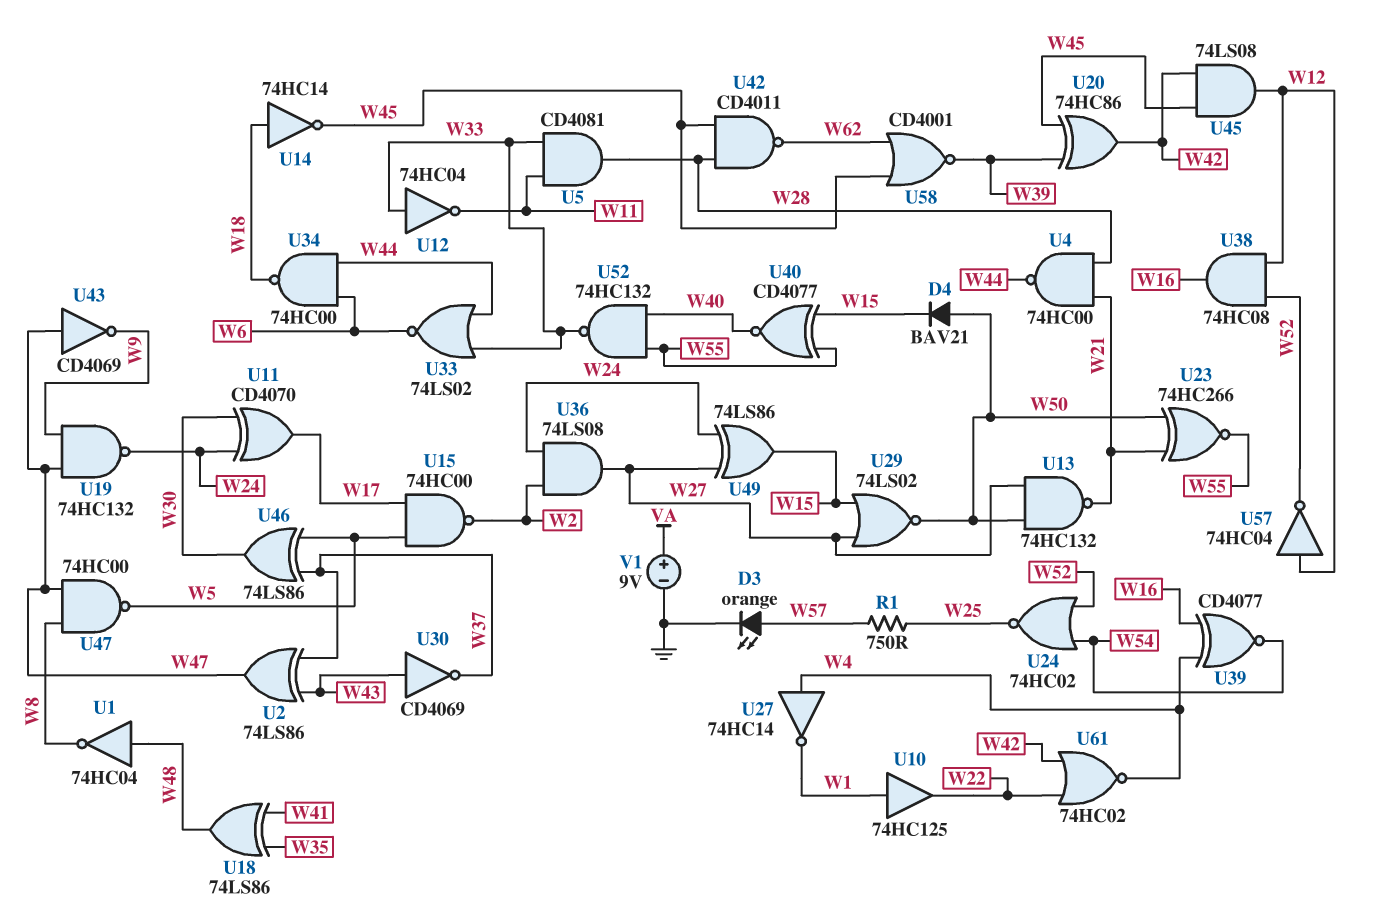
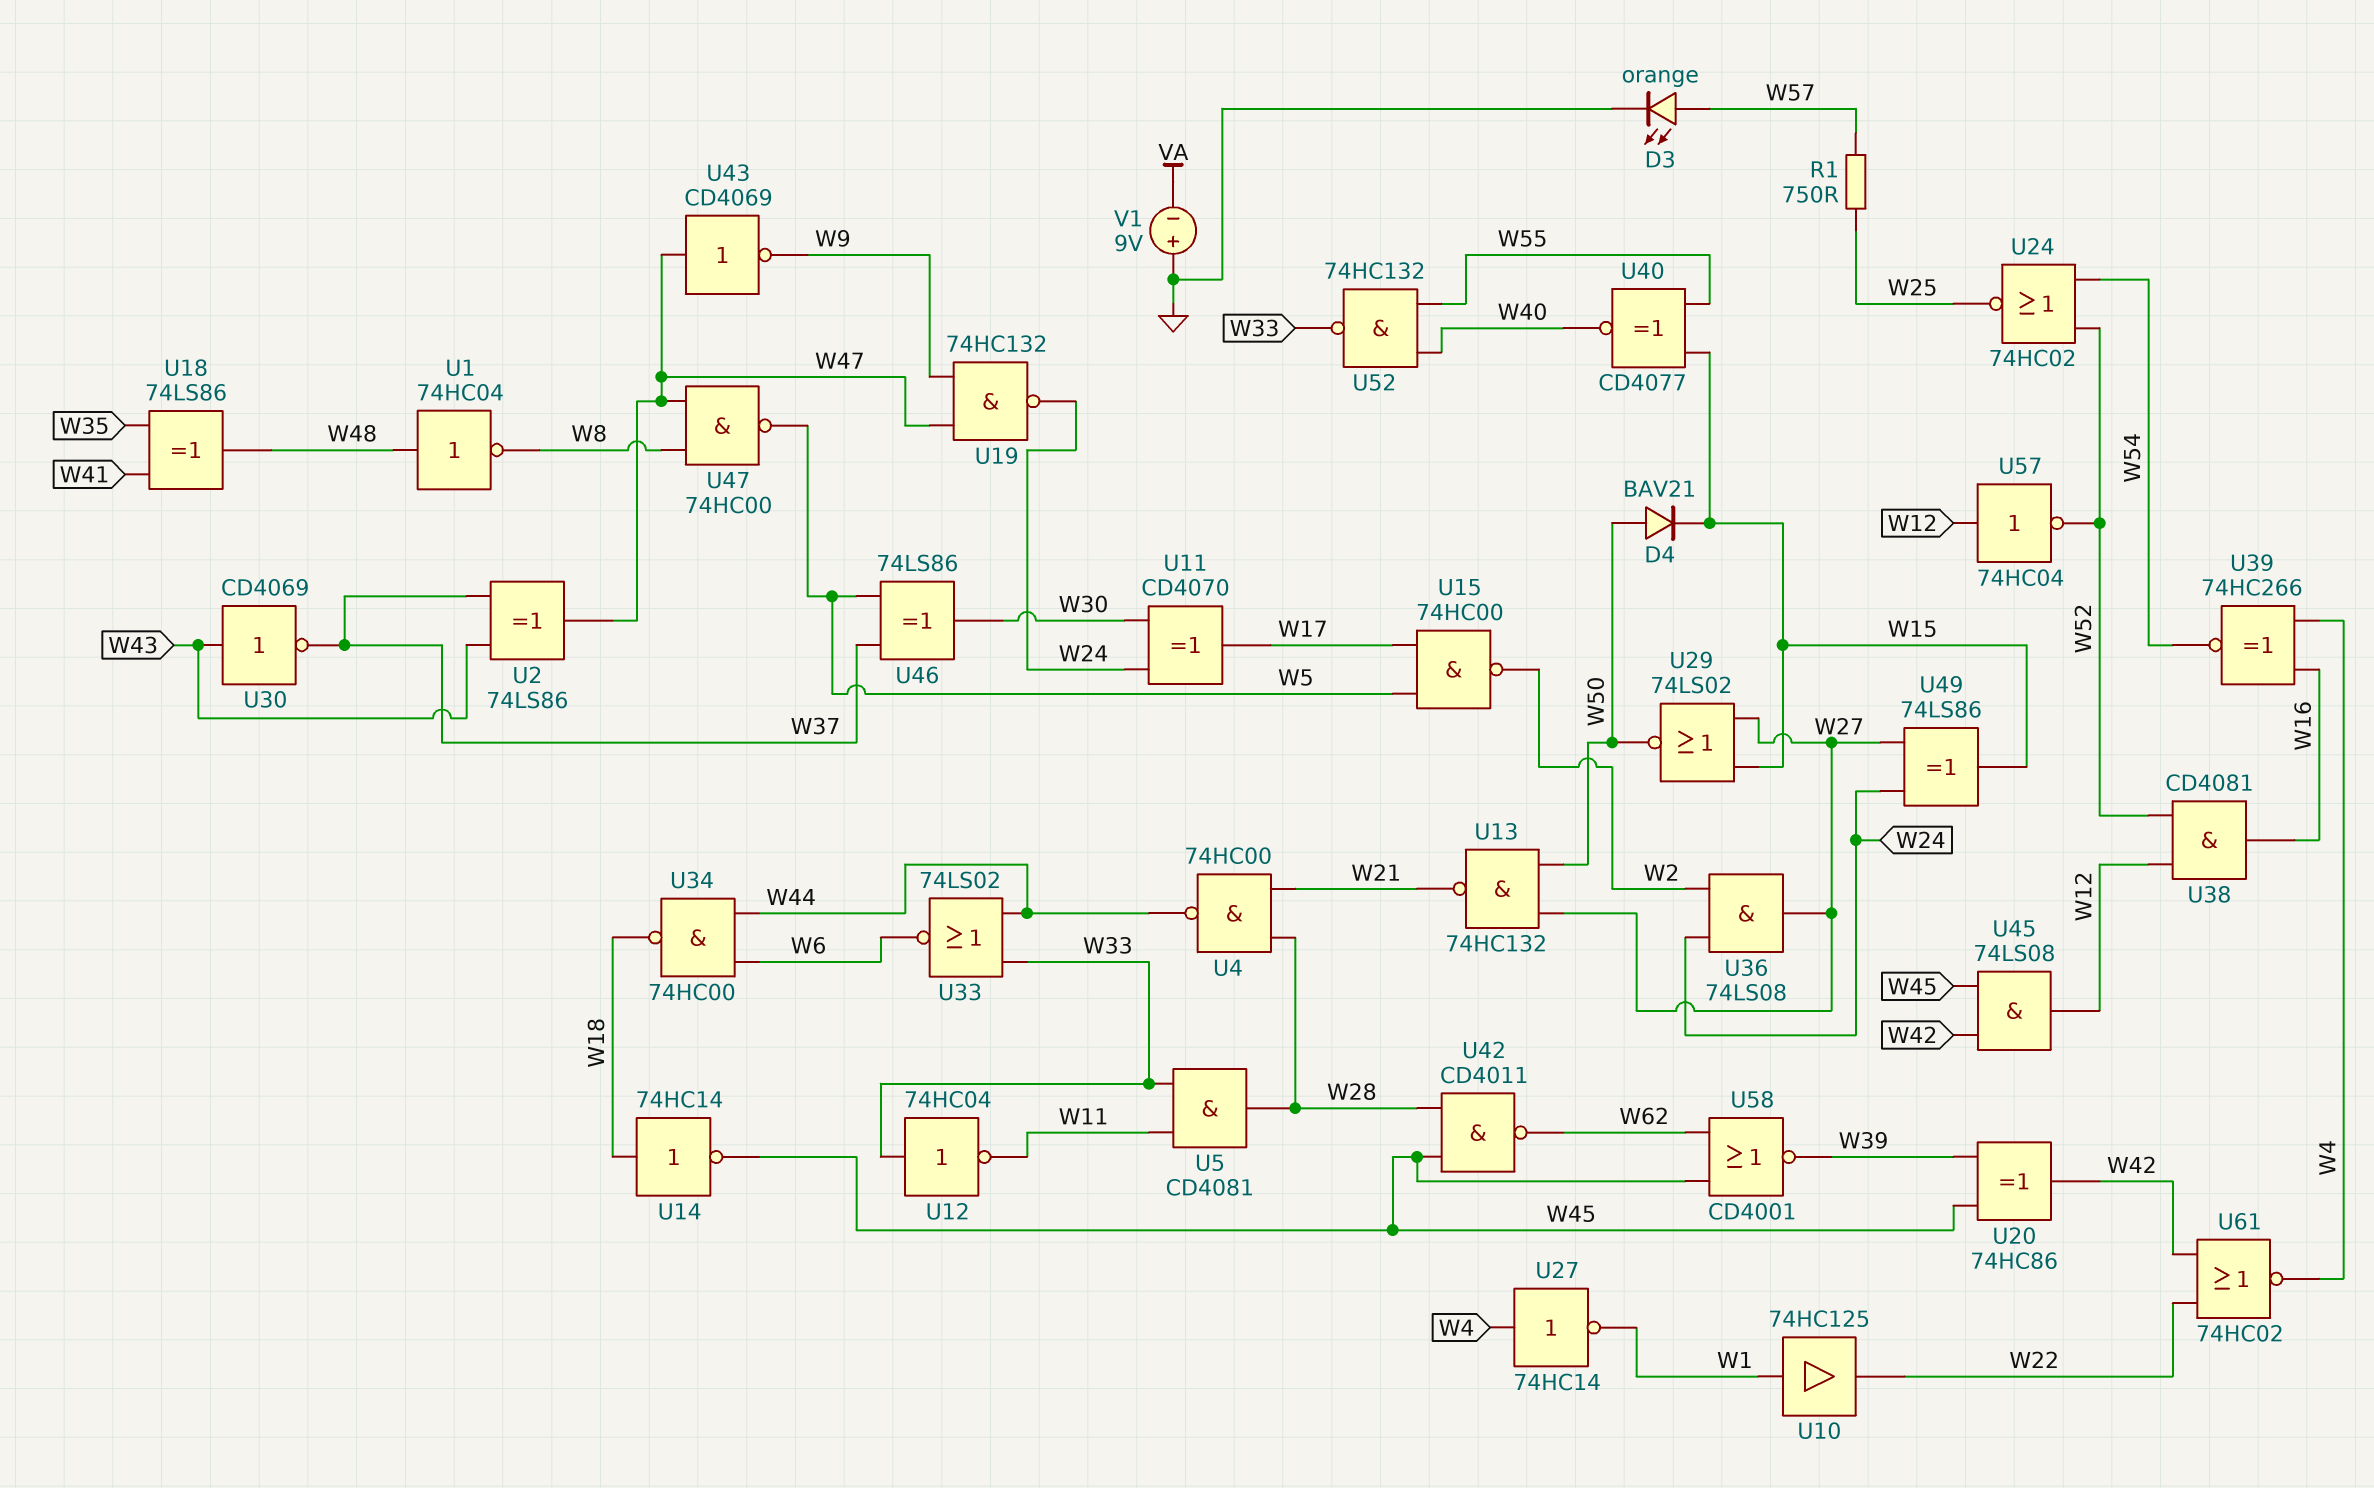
U23: XNOR 74HC266 (in W21, in W50, out W55) -> none
U38: AND 74HC08 (in W12, in W52, out W16) -> AND CD4081 (in W12, in W52, out W16)
U39: XNOR CD4077 (in W4, in W16, out W54) -> XNOR 74HC266 (in W4, in W16, out W54)
V1: 9V (plus VA, minus GND) -> 9V (plus GND, minus VA)

